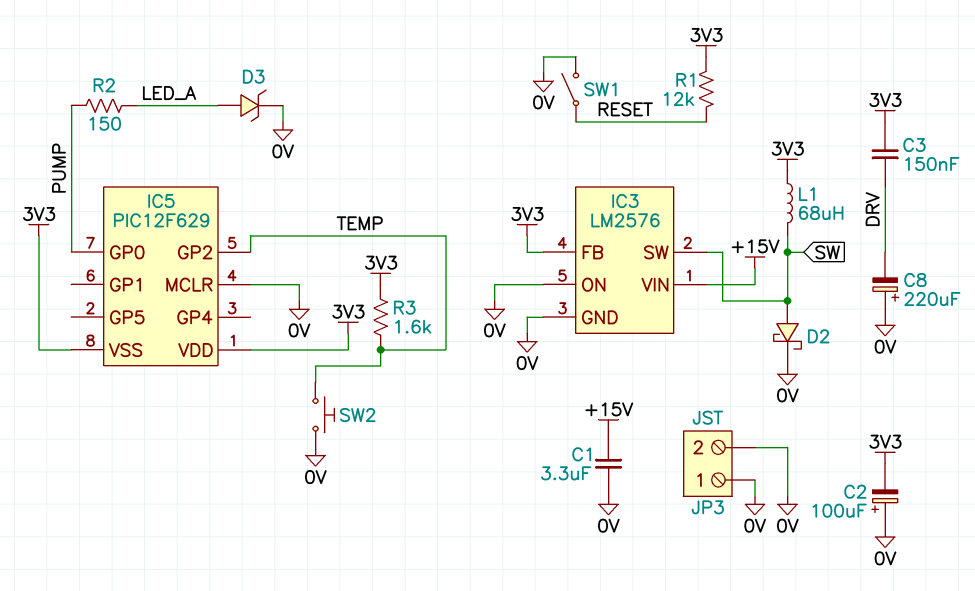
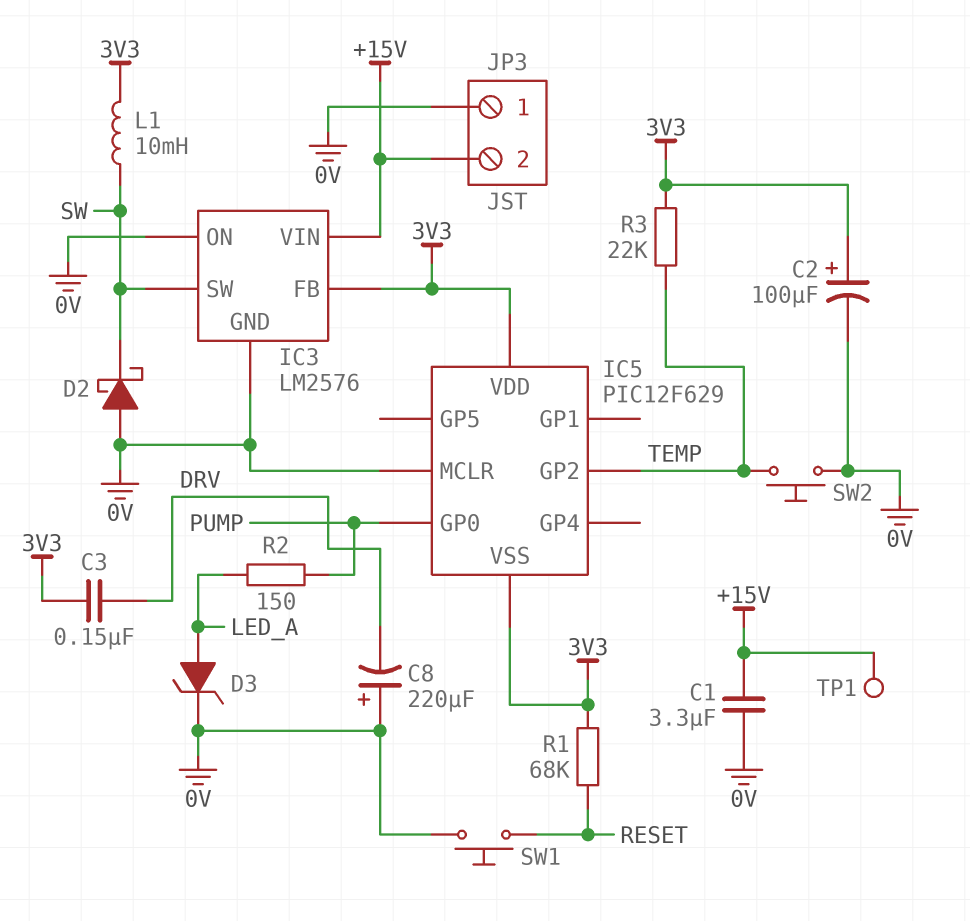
C2: 100uF (plus 0V, minus 3V3) -> 100uF (plus 3V3, minus 0V)
D2: schottky (A SW, K 0V) -> schottky (A 0V, K SW)
JP3 pin 2: 0V -> +15V
L1: 68uH (3V3, SW) -> 10mH (3V3, SW)
R1: 12k (3V3, RESET) -> 68k (3V3, RESET)
R3: 1.6k (3V3, TEMP) -> 22k (3V3, TEMP)
SW1: switch (0V, RESET) -> button (0V, RESET)
TP1: none -> test point (+15V)

